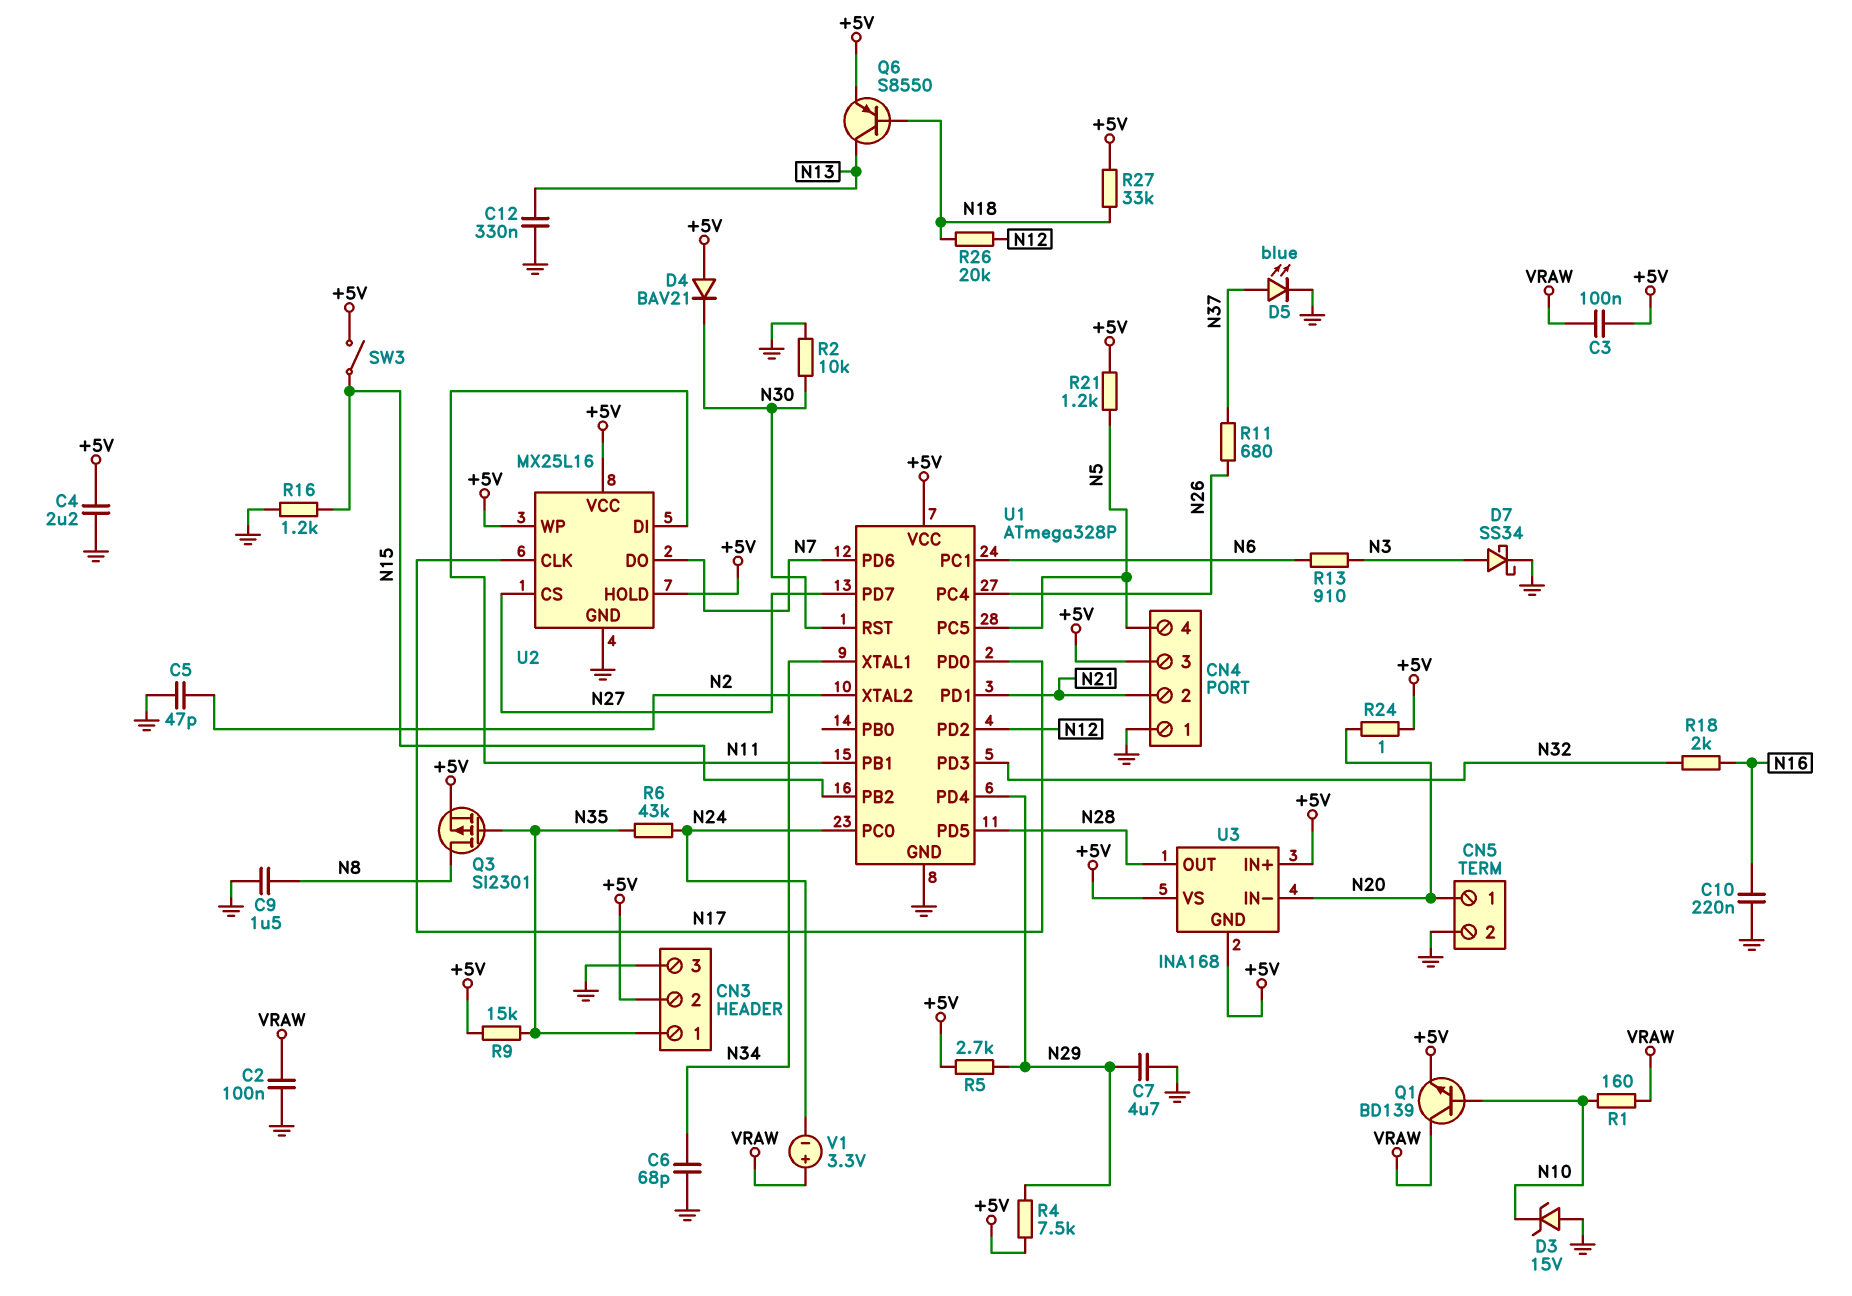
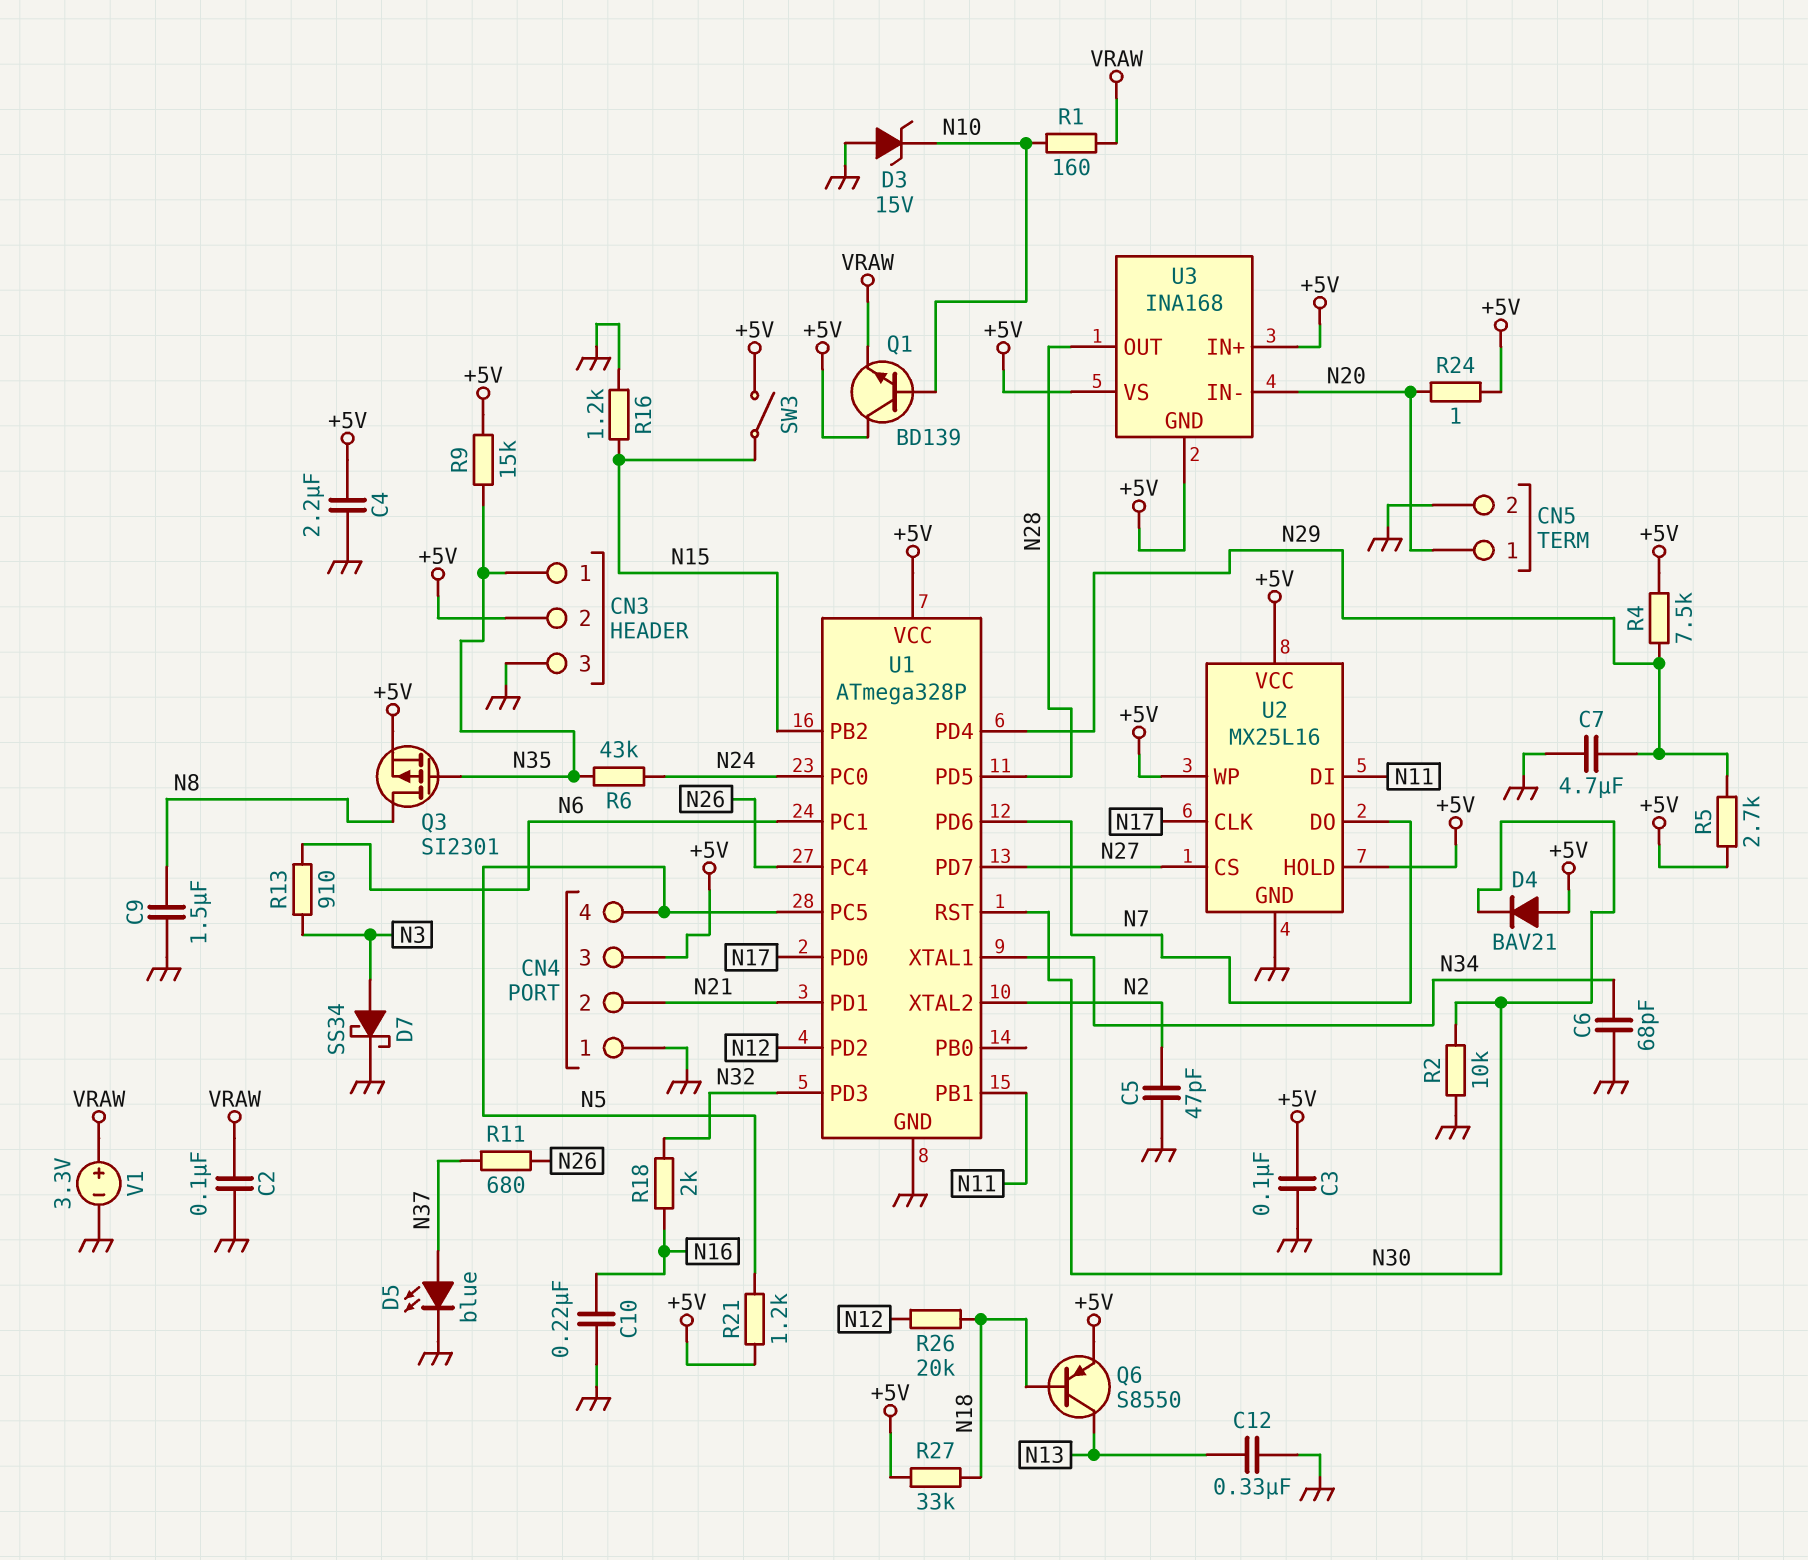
C3: 100nF (+5V, VRAW) -> 100nF (+5V, GND)
Q1: NPN BD139 (B N10, C VRAW, E +5V) -> NPN BD139 (B N10, C +5V, E VRAW)
V1: 3.3V (plus VRAW, minus N24) -> 3.3V (plus VRAW, minus GND)

